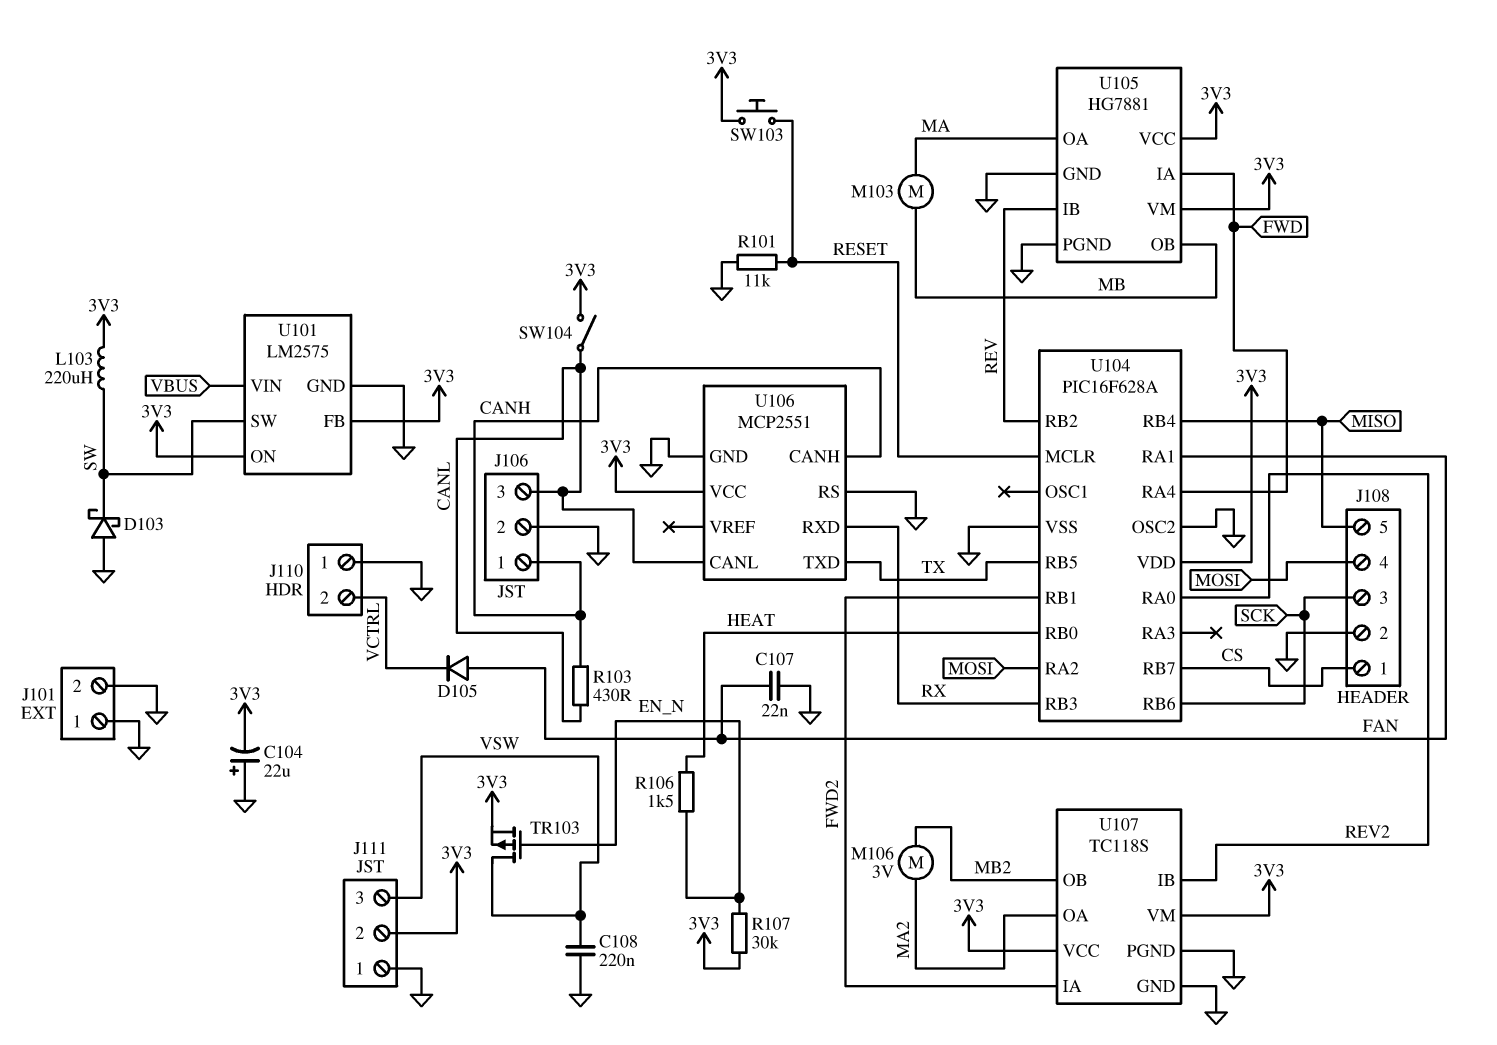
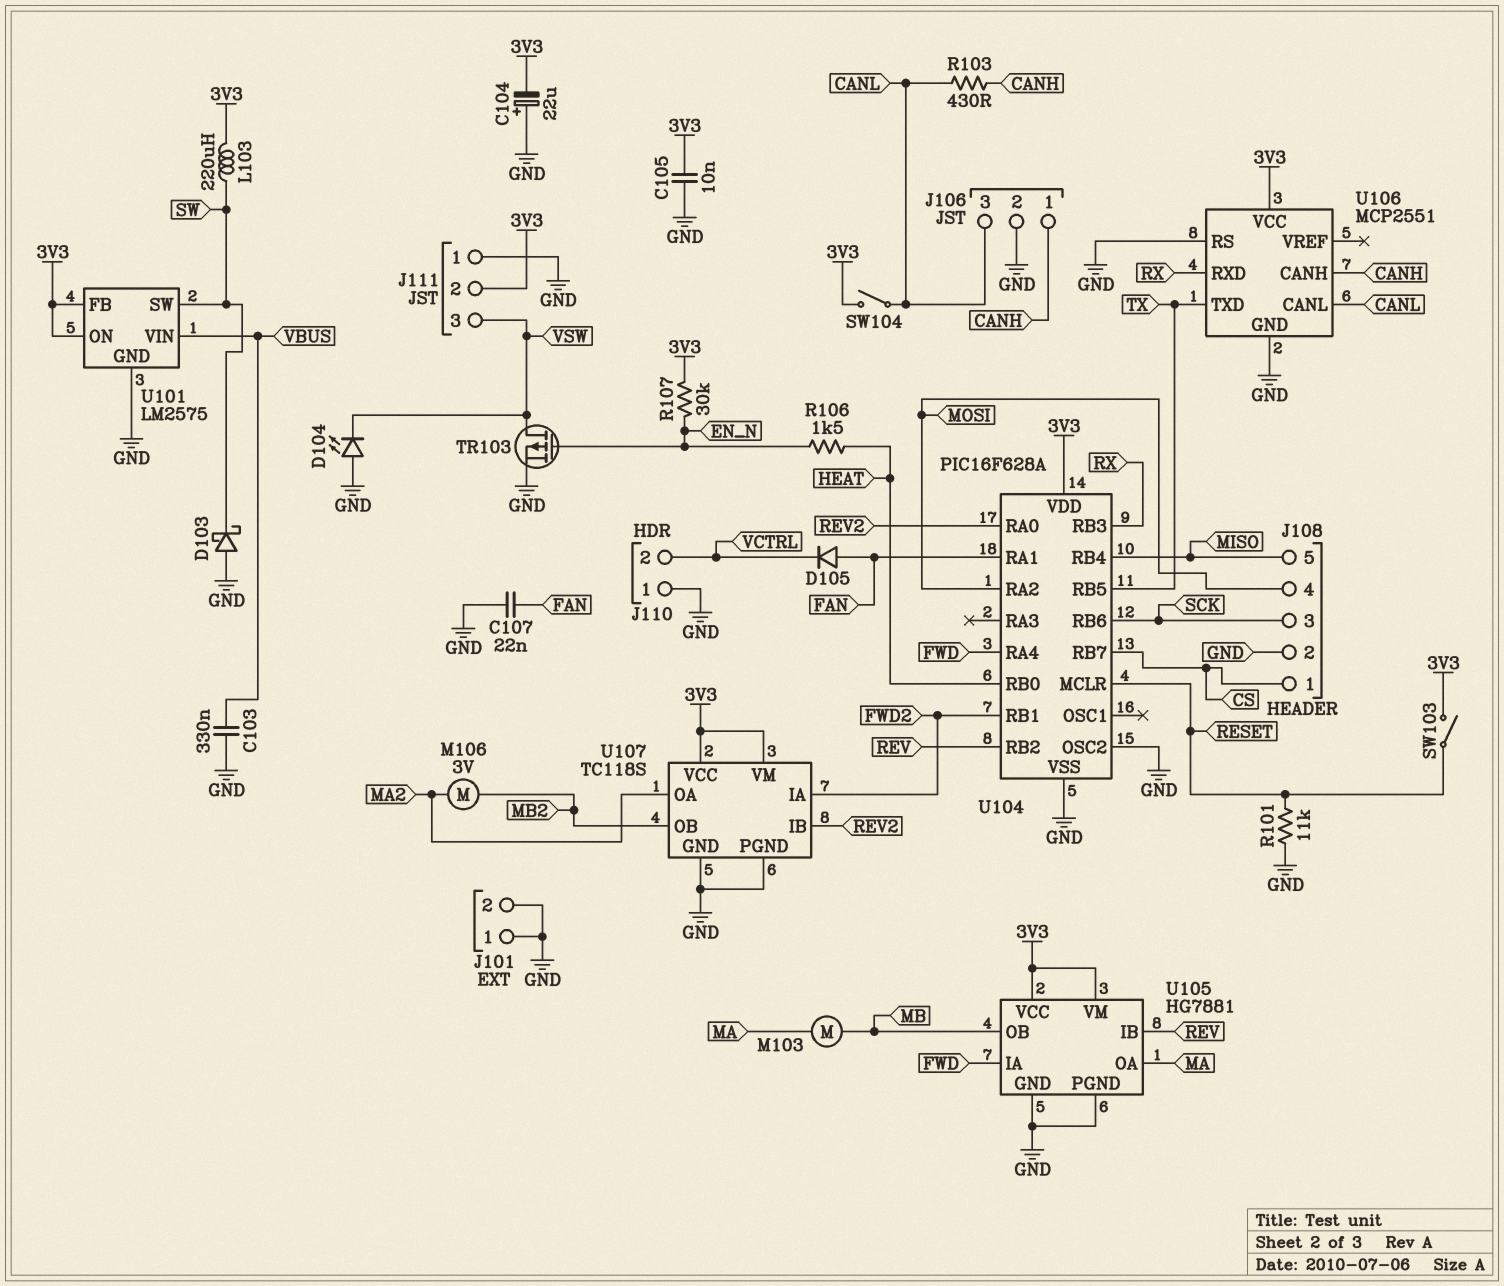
C103: none -> 330nF (GND, VBUS)
C105: none -> 10nF (3V3, GND)
C108: 220nF (GND, VSW) -> none
D104: none -> LED (A GND, K VSW)
SW103: button (3V3, RESET) -> switch (3V3, RESET)
TR103: PMOS (G EN_N, D VSW, S 3V3) -> PMOS (G EN_N, D VSW, S GND)

